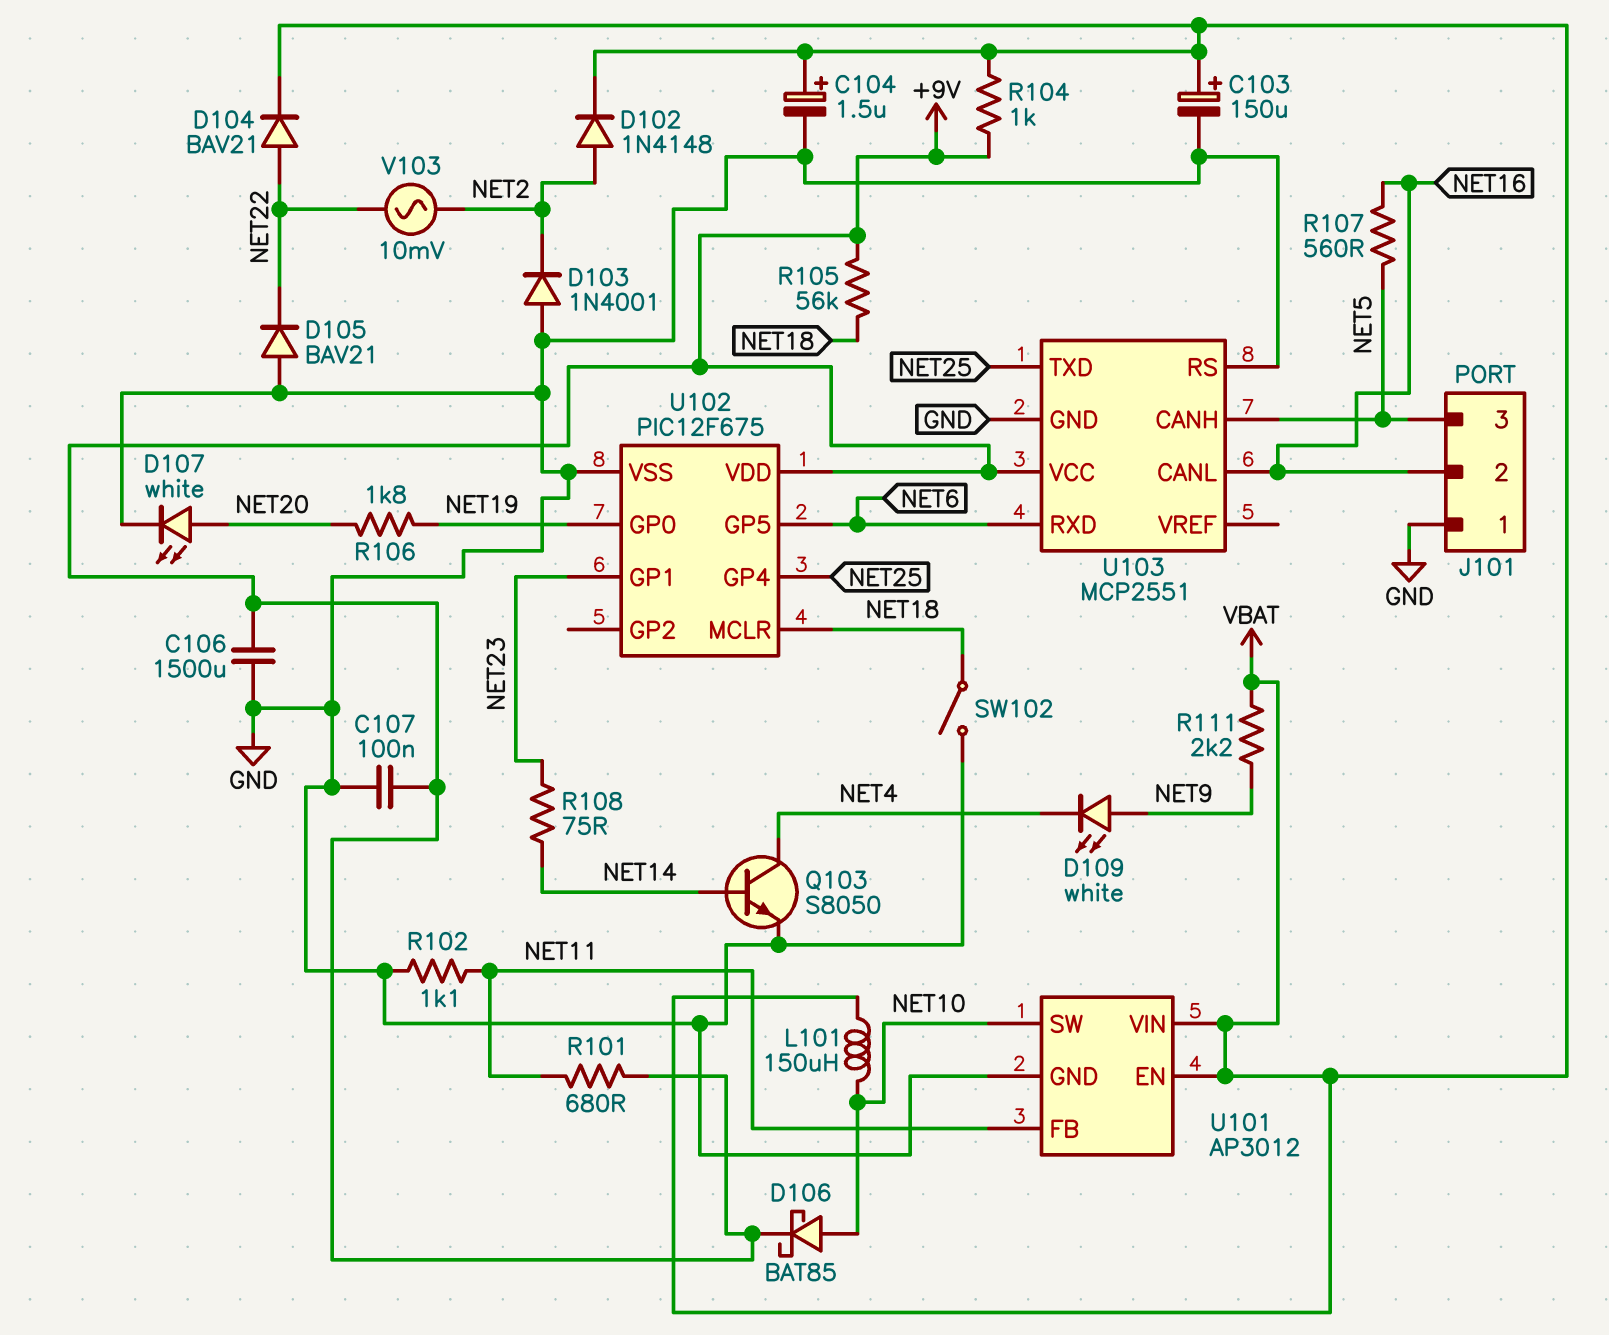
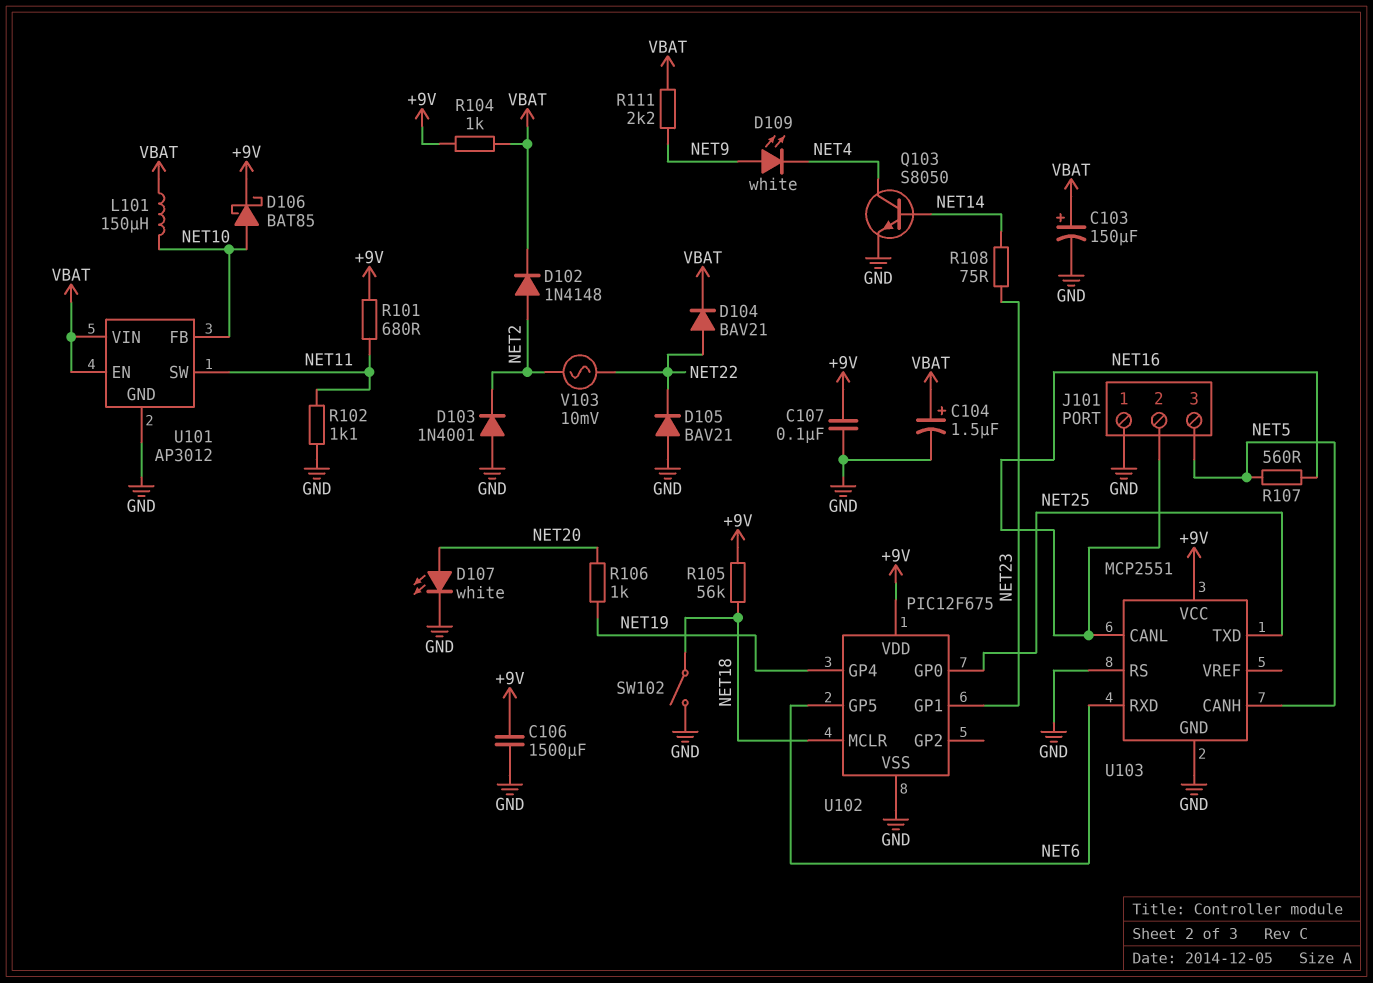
R106: 1.8k (NET19, NET20) -> 1k (NET19, NET20)
U101 pin FB: NET11 -> NET10
U101 pin SW: NET10 -> NET11
U102 pin GP0: NET19 -> NET25
U102 pin GP4: NET25 -> NET19

